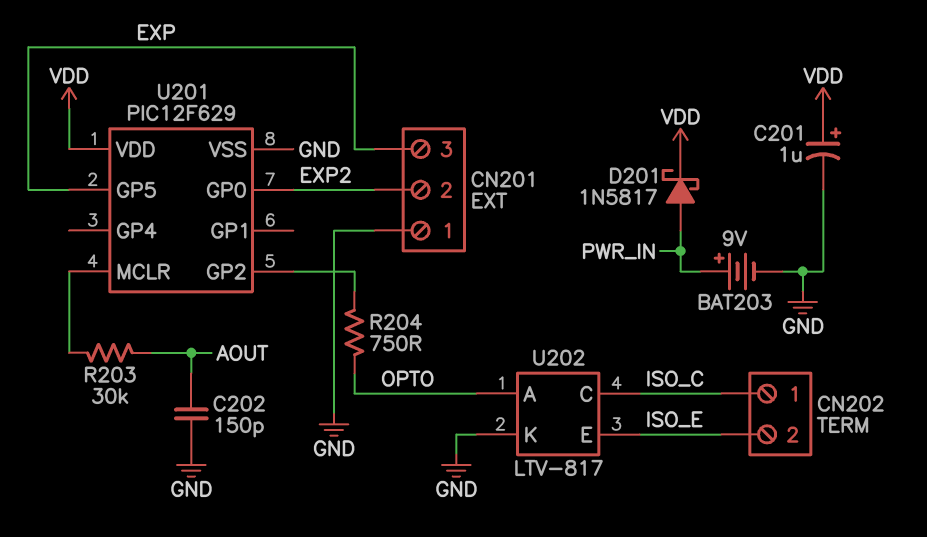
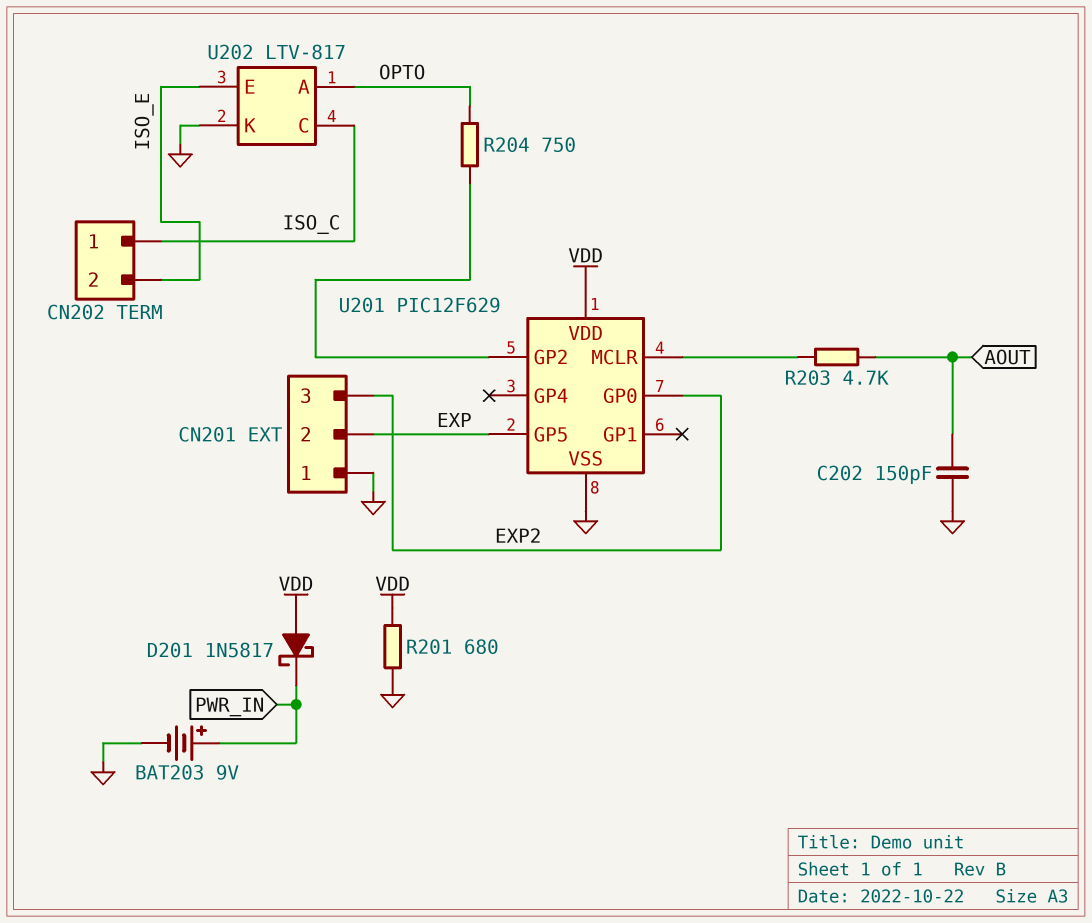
C201: 1uF (plus VDD, minus GND) -> none
CN201 pin 2: EXP2 -> EXP
CN201 pin 3: EXP -> EXP2
D201: schottky 1N5817 (A PWR_IN, K VDD) -> schottky 1N5817 (A VDD, K PWR_IN)
R201: none -> 680 (GND, VDD)
R203: 30k (AOUT, U201/MCLR) -> 4.7k (AOUT, U201/MCLR)

